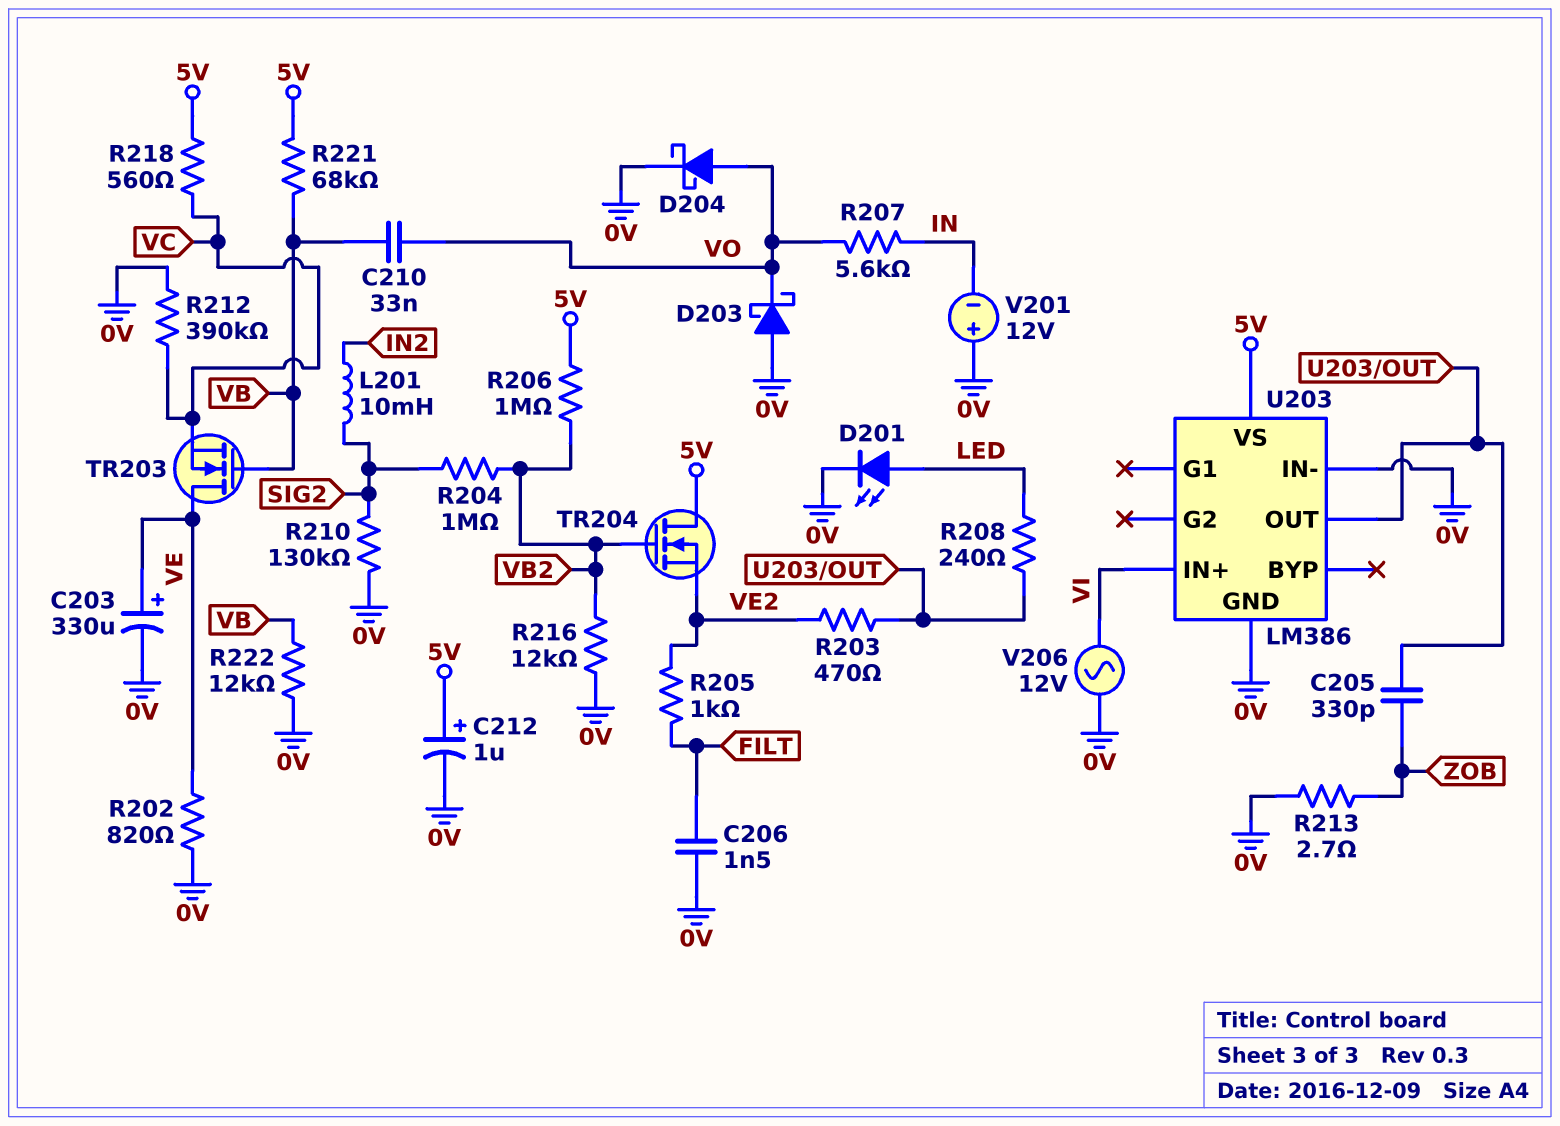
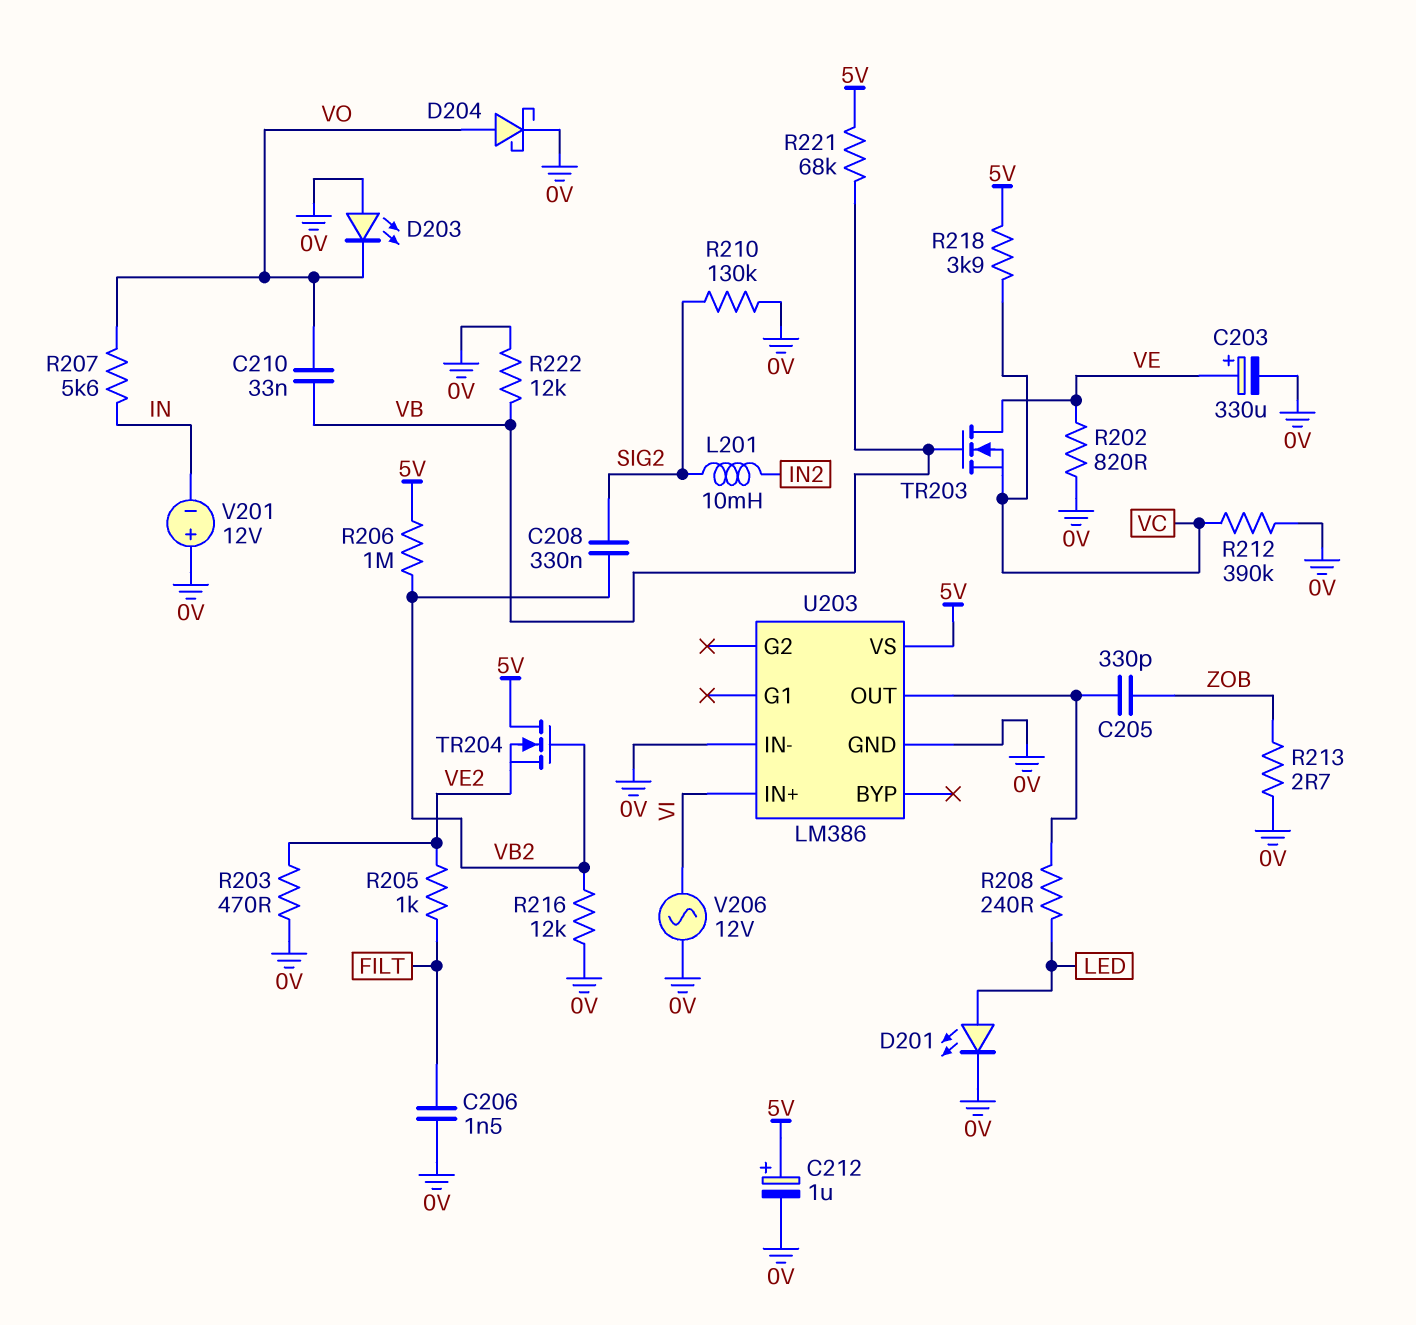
C208: none -> 330nF (SIG2, VB2)
D203: schottky (A 0V, K VO) -> LED (A 0V, K VO)
R203: 470 (U203/OUT, VE2) -> 470 (0V, VE2)
R204: 1M (SIG2, VB2) -> none
R218: 560 (5V, VC) -> 3.9k (5V, VC)

